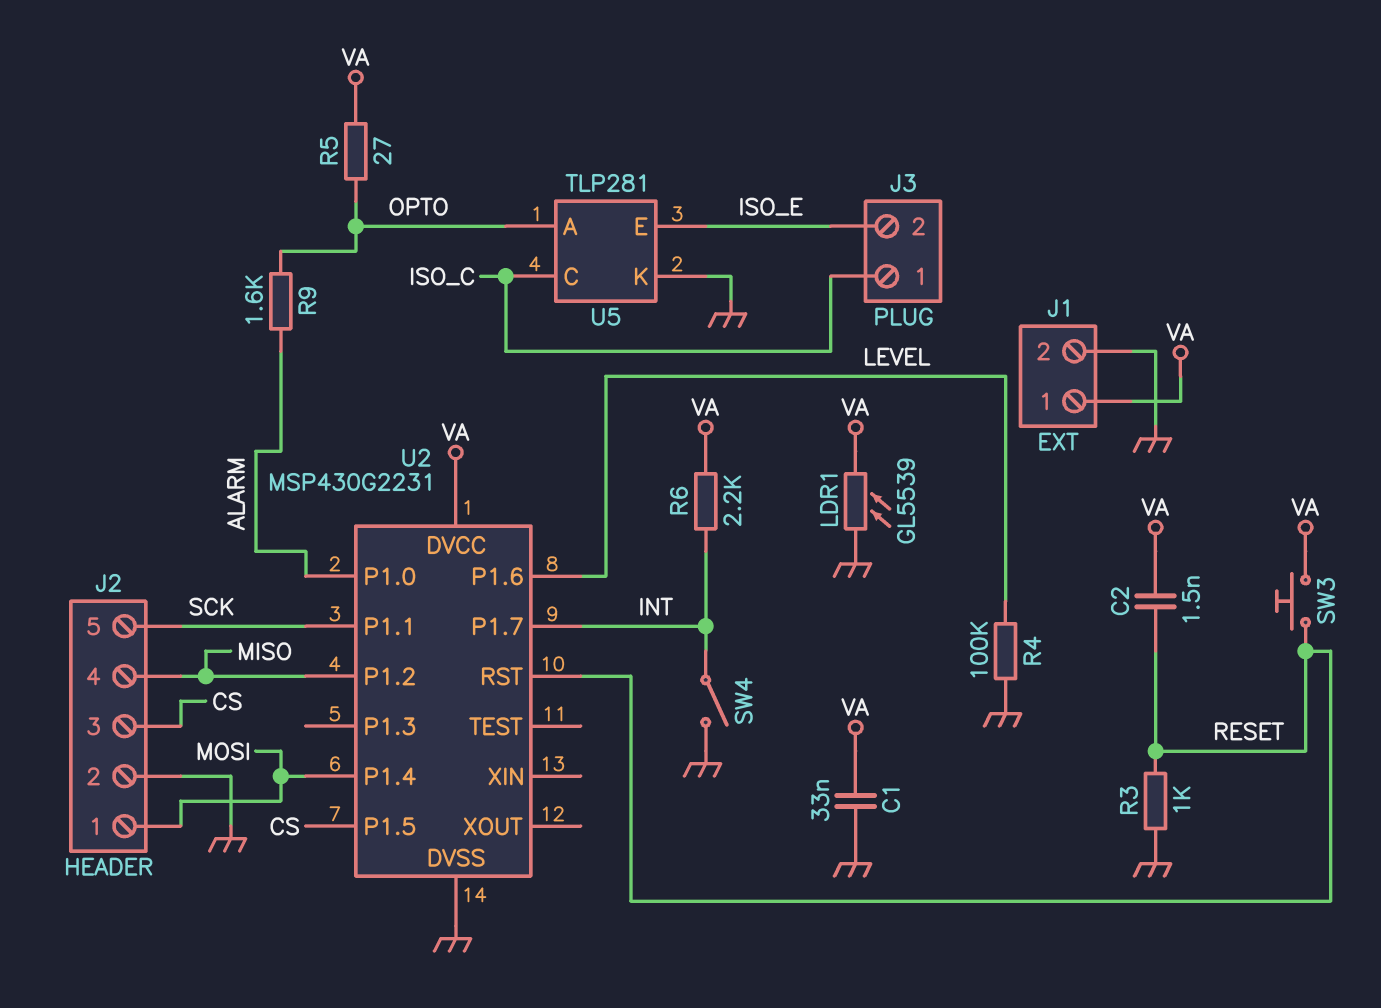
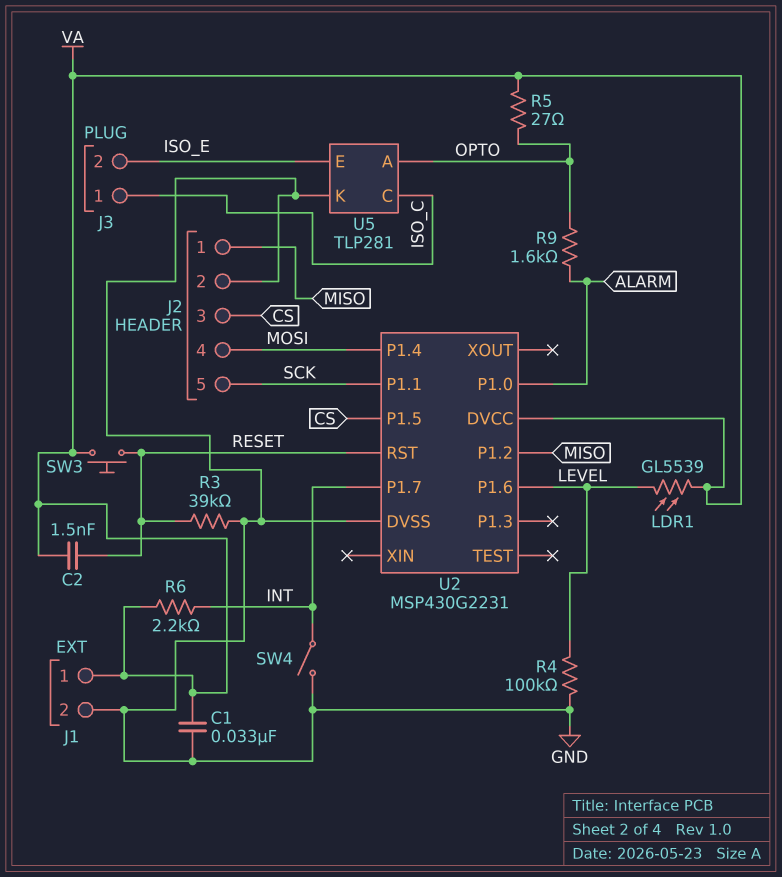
J2 pin 1: MOSI -> MISO
J2 pin 4: MISO -> MOSI
LDR1: GL5539 (GND, VA) -> GL5539 (LEVEL, VA)
R3: 1k (GND, RESET) -> 39k (GND, RESET)

